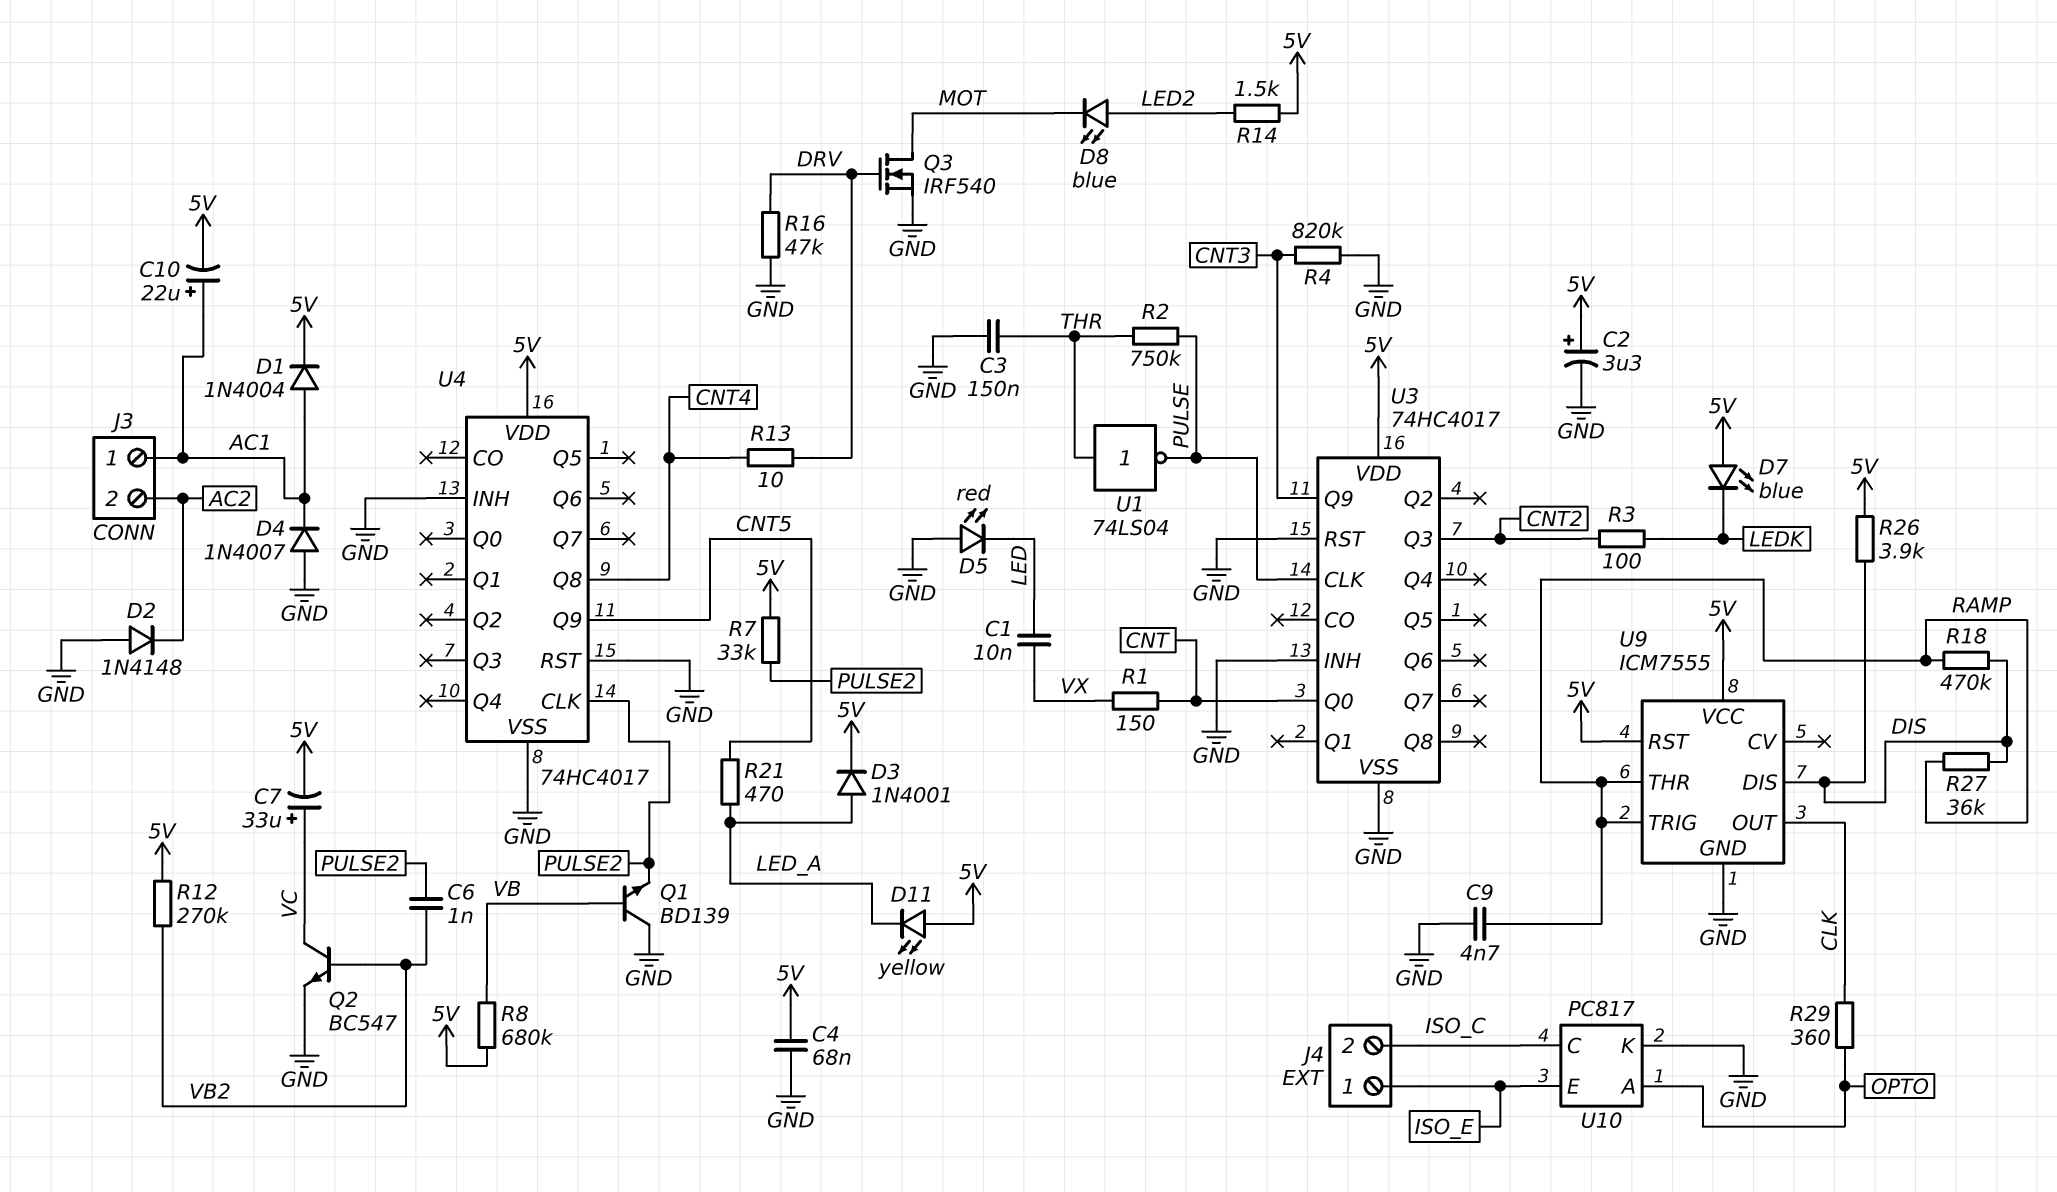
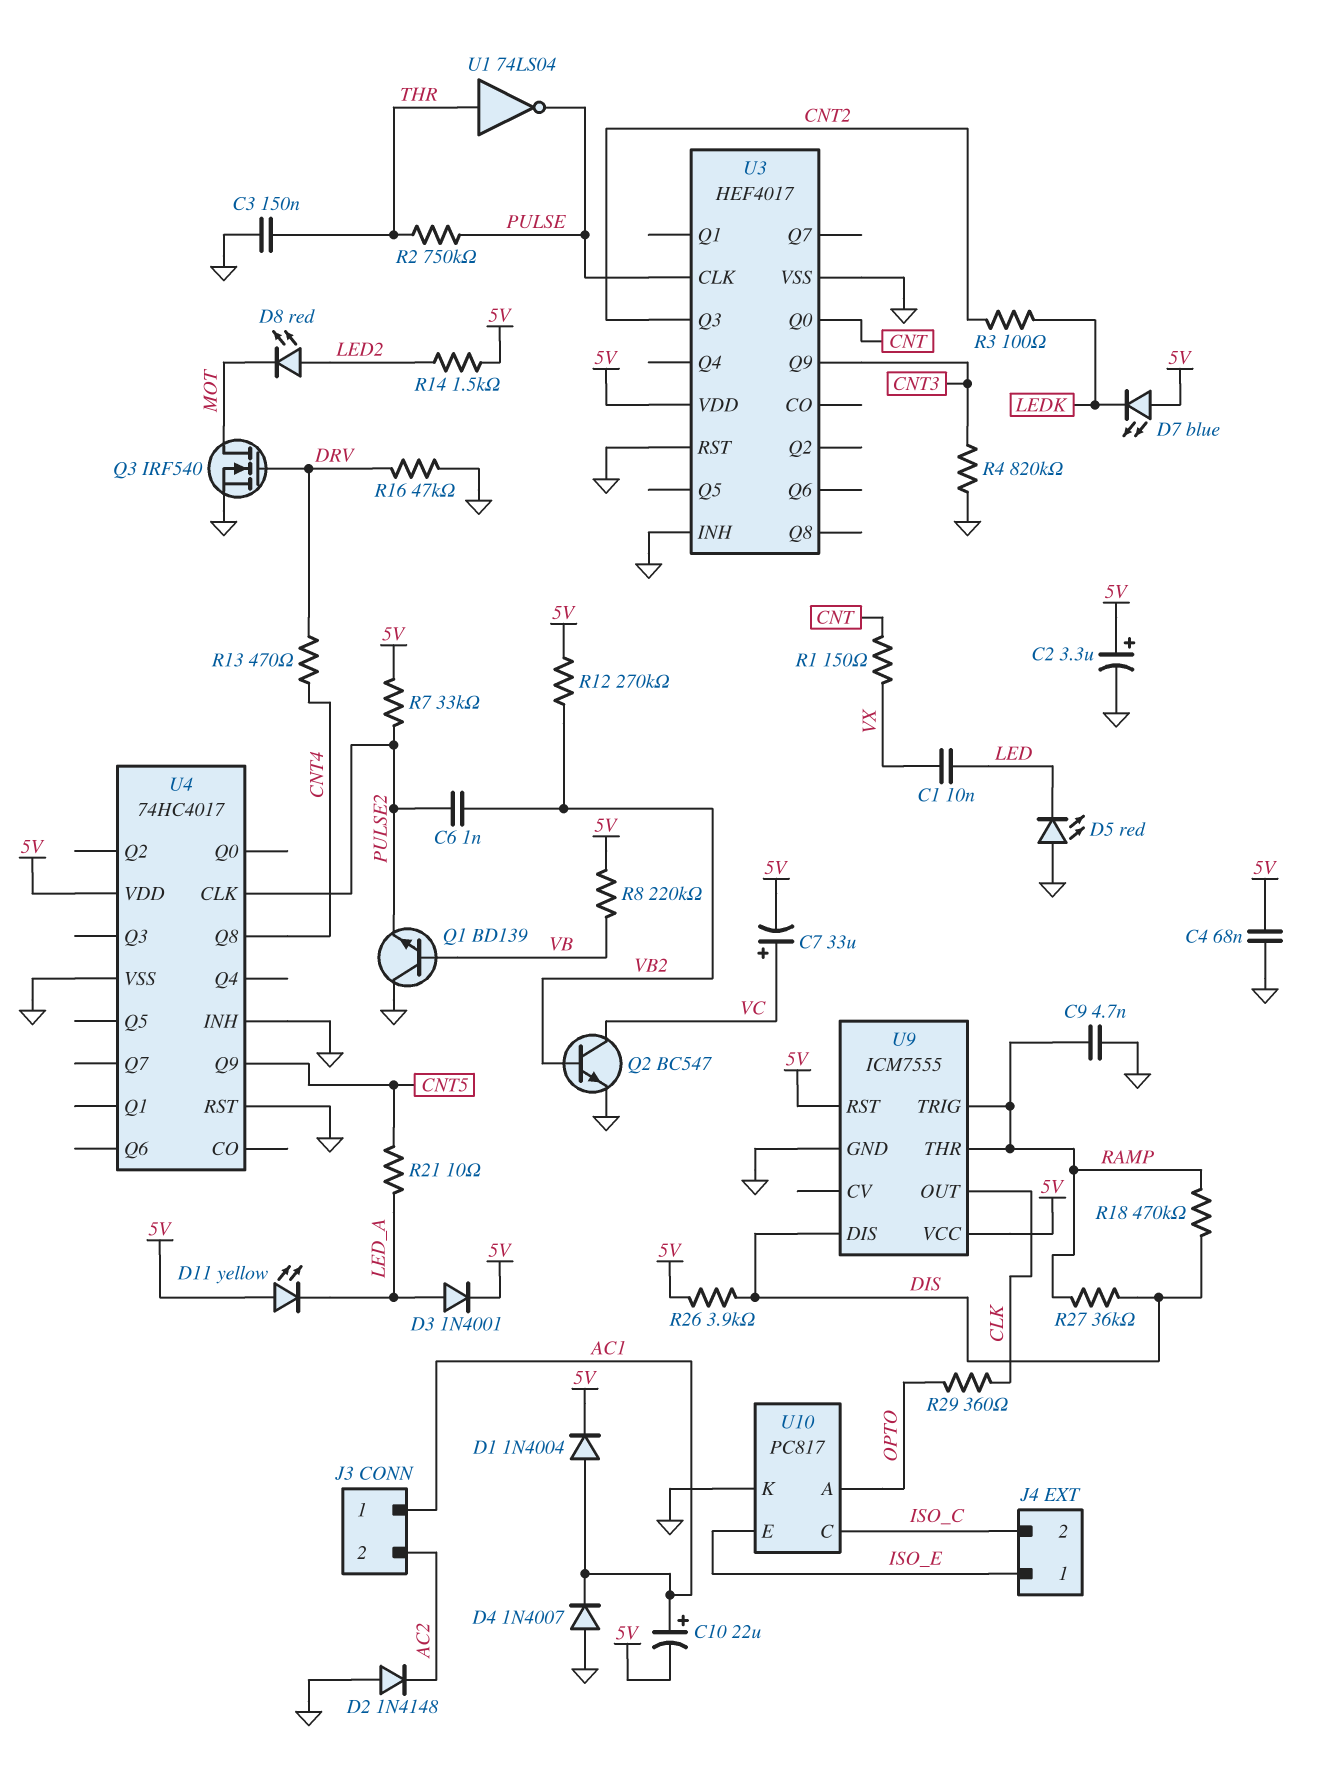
D8: LED blue (A LED2, K MOT) -> LED red (A LED2, K MOT)
R8: 680k (5V, VB) -> 220k (5V, VB)
R13: 10 (CNT4, DRV) -> 470 (CNT4, DRV)
R21: 470 (CNT5, LED_A) -> 10 (CNT5, LED_A)
U3: 74HC4017 -> HEF4017

